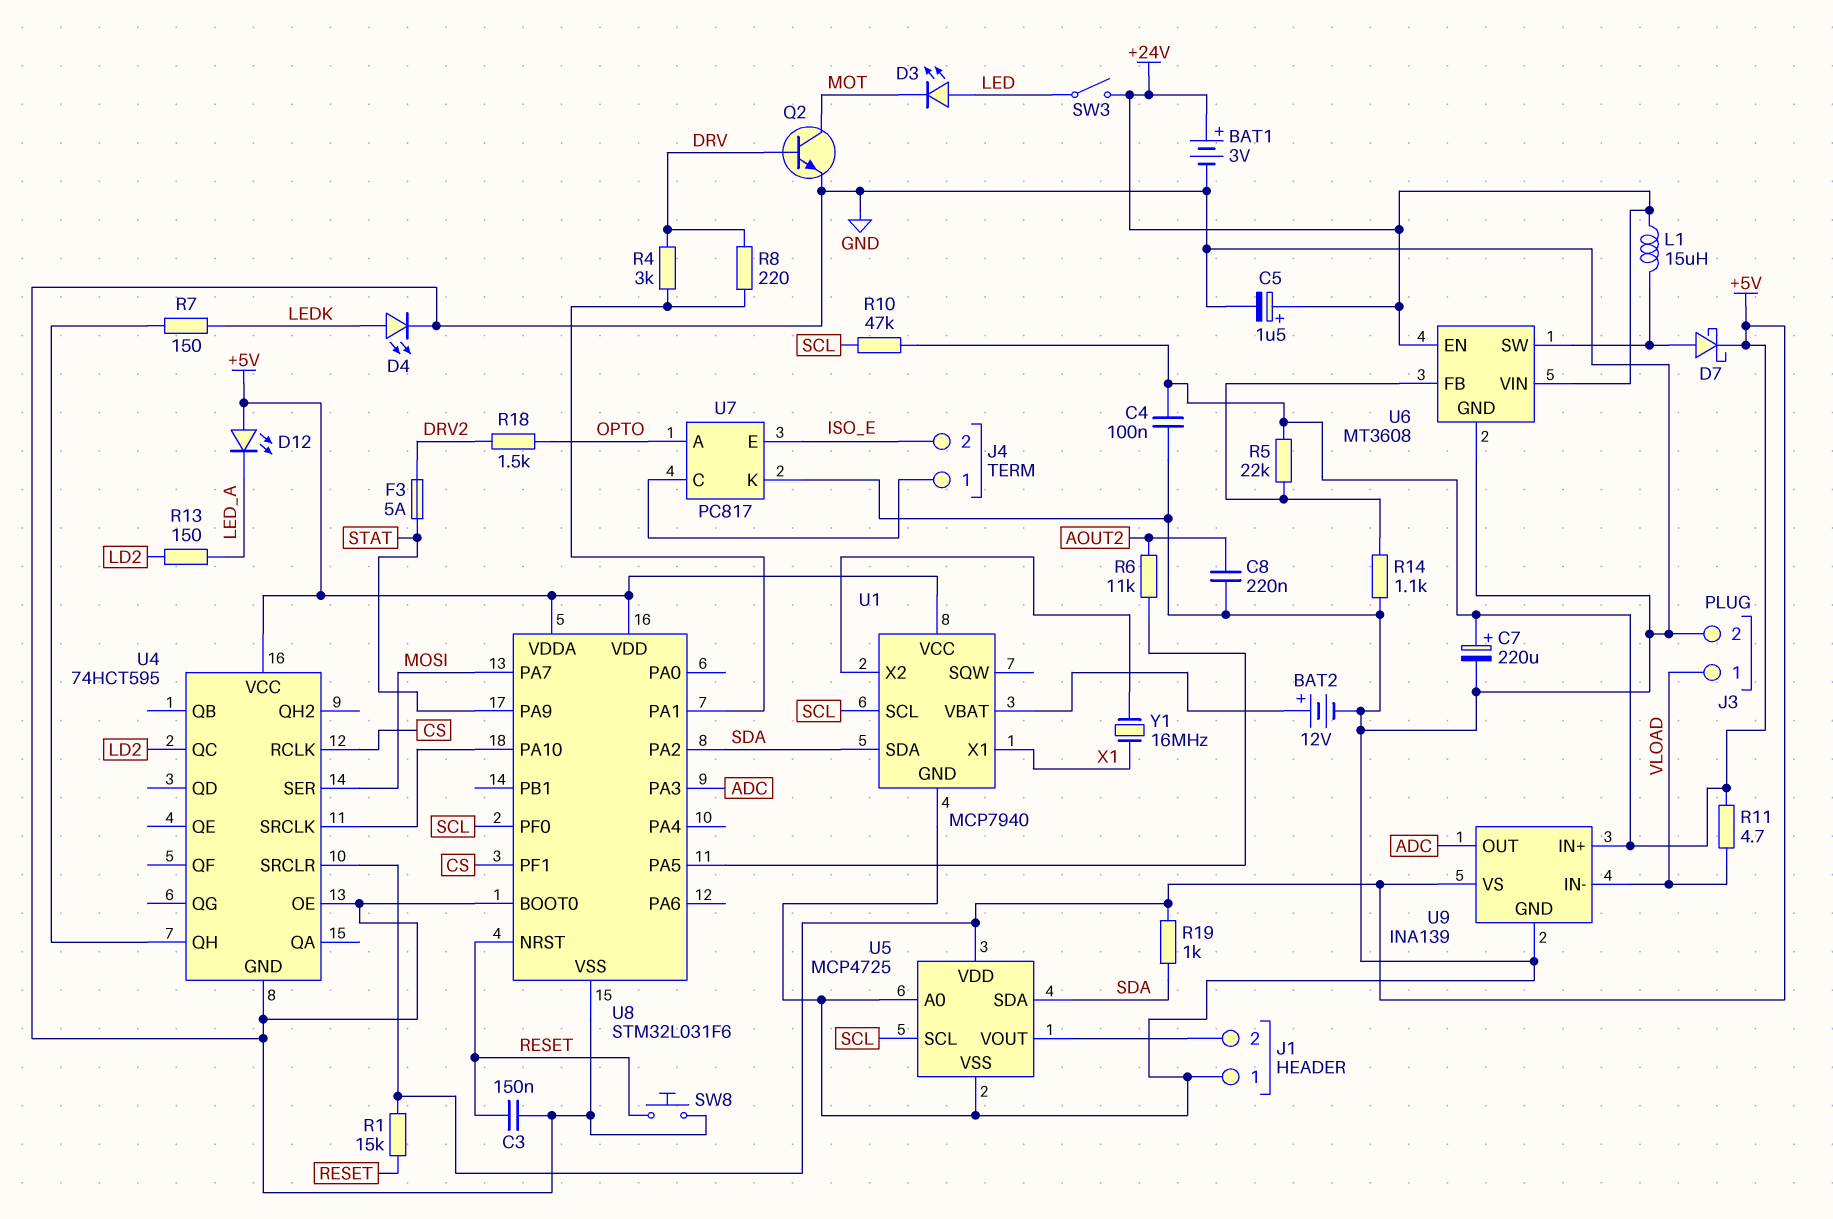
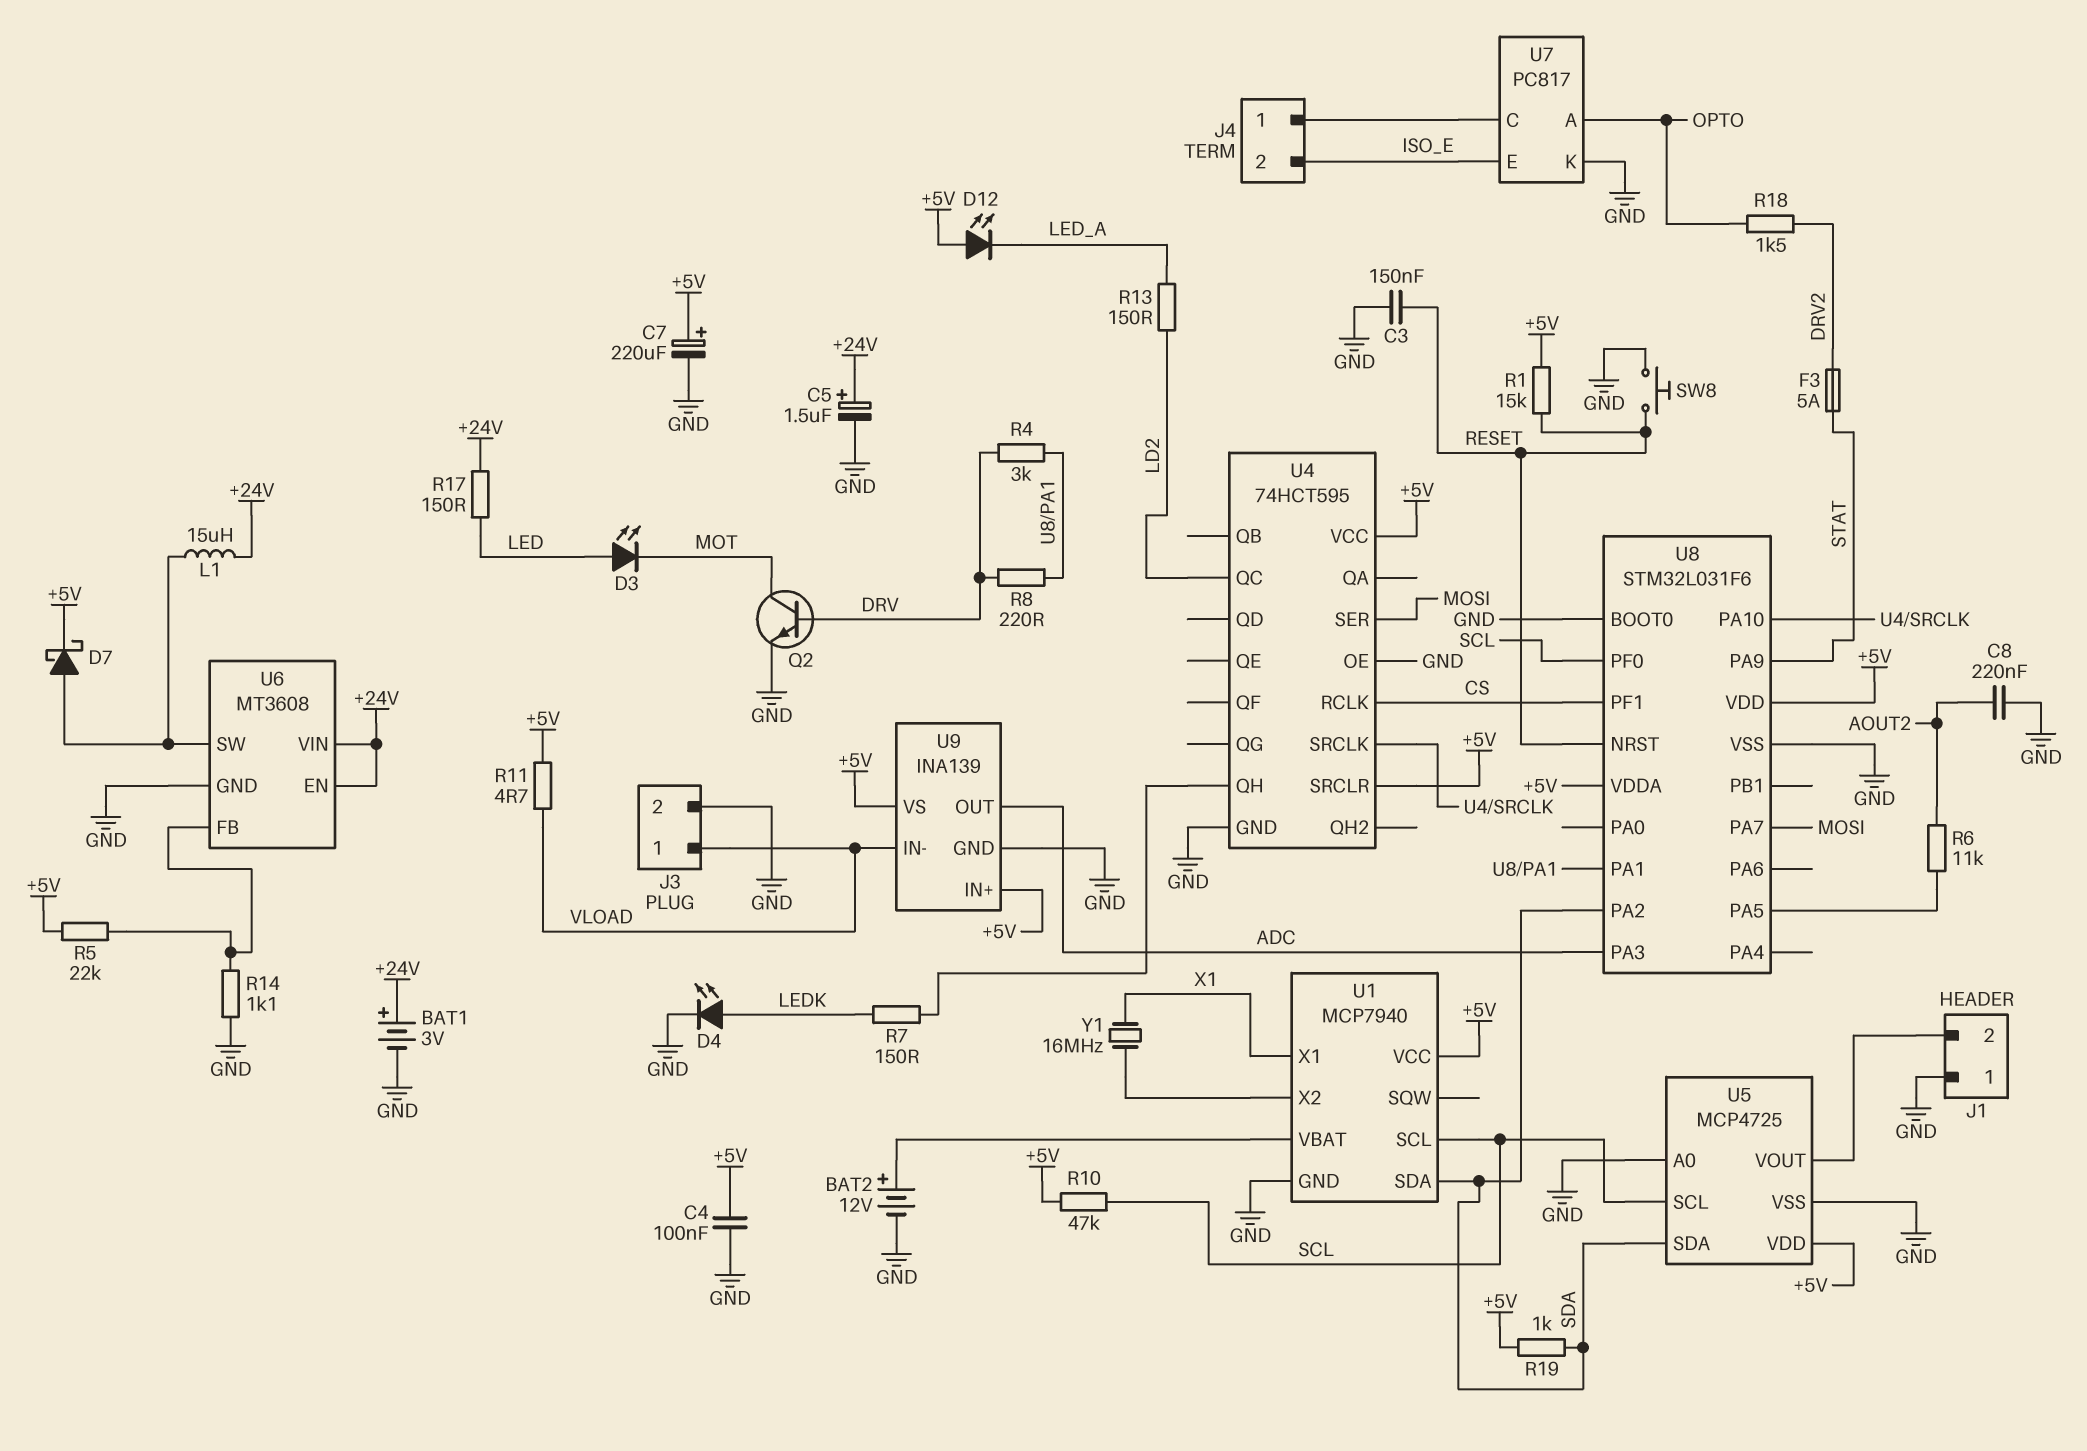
R17: none -> 150 (+24V, LED)
SW3: switch (+24V, LED) -> none

